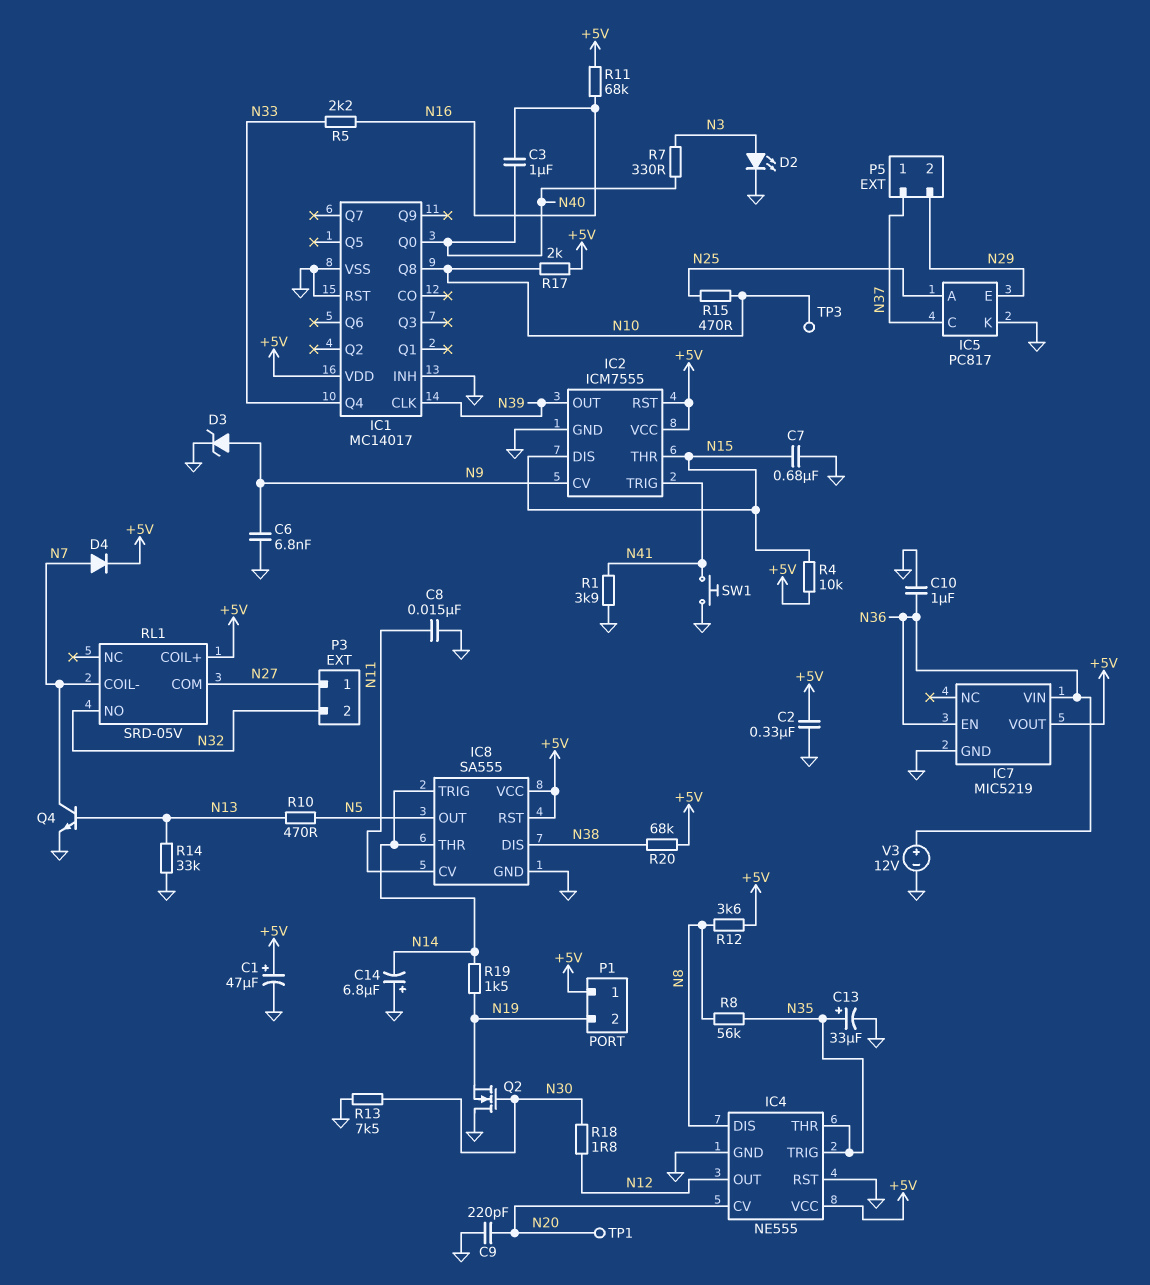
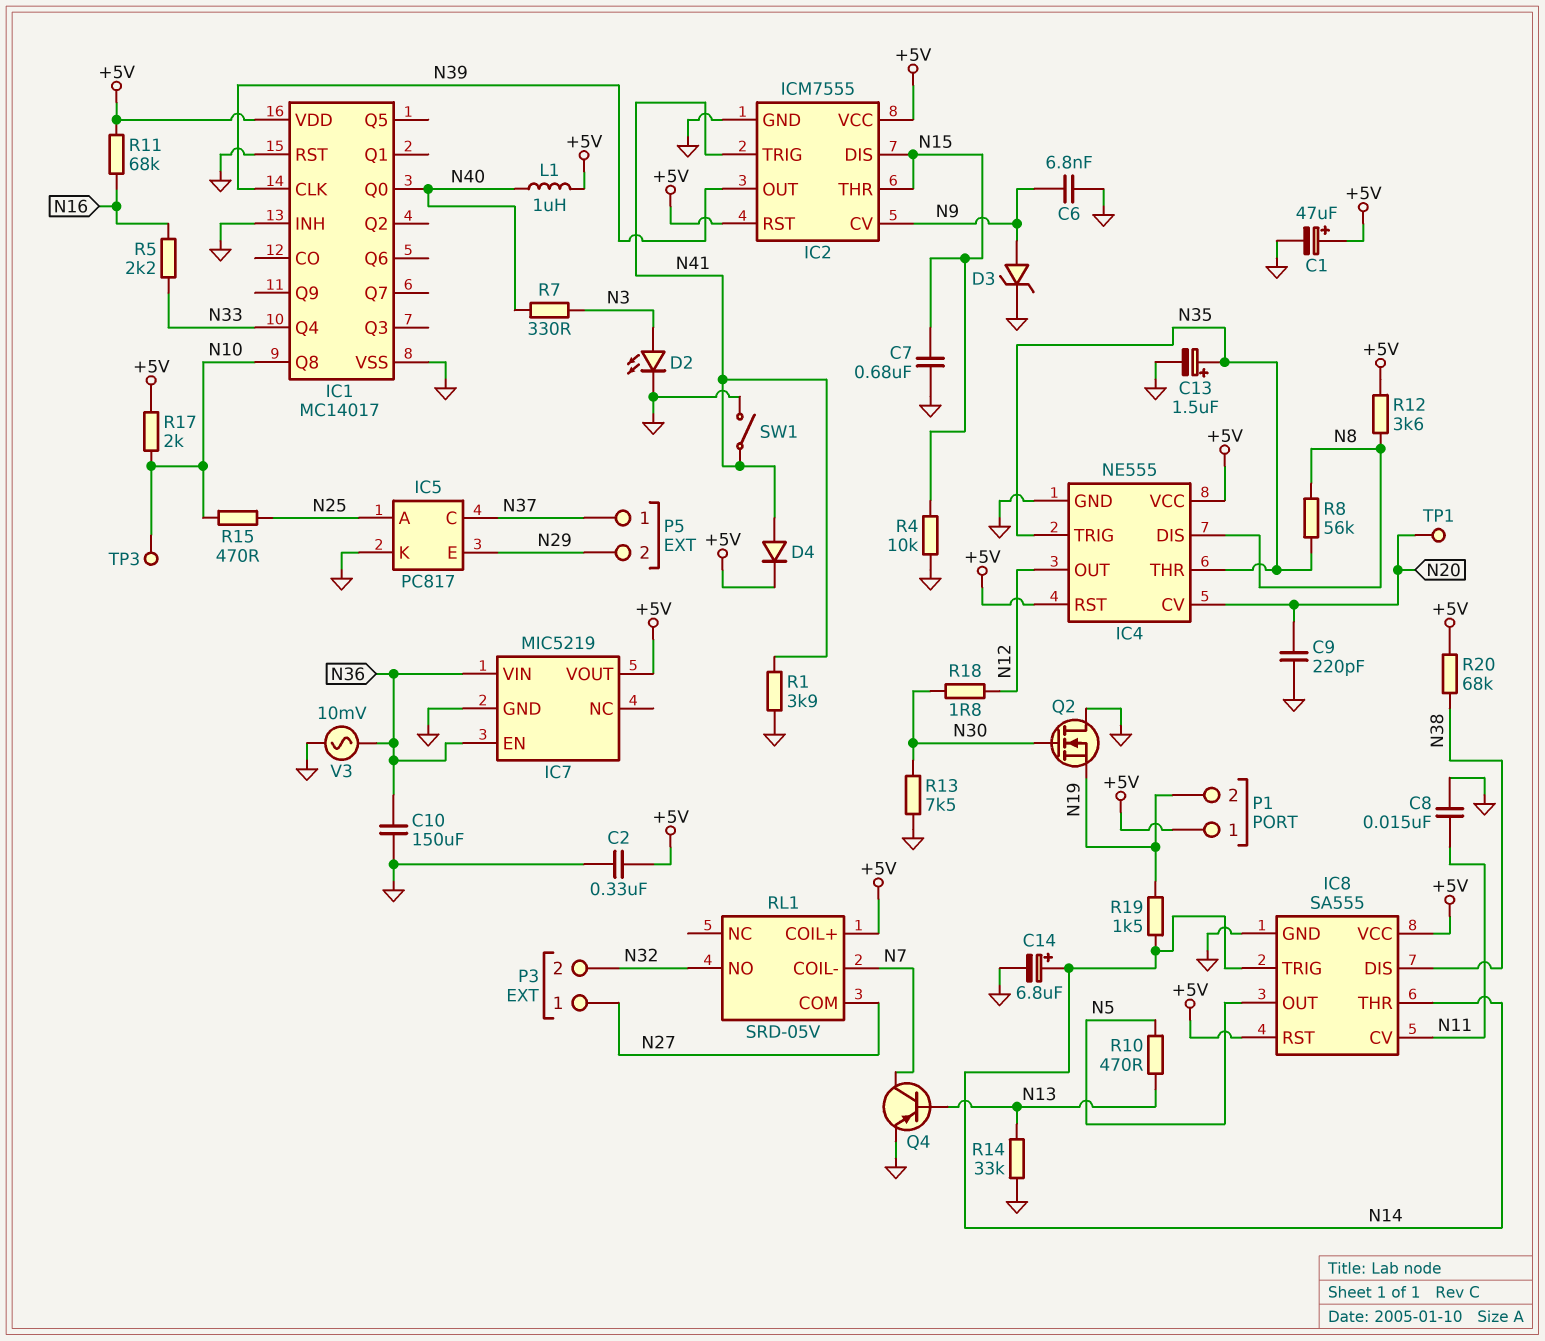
C3: 1uF (N16, N40) -> none
C10: 1uF (GND, N36) -> 150uF (GND, N36)
C13: 33uF (plus N35, minus GND) -> 1.5uF (plus N35, minus GND)
C14: 6.8uF (plus GND, minus N14) -> 6.8uF (plus N14, minus GND)
D4: diode (A N7, K +5V) -> diode (A N41, K +5V)
IC4 pin RST: GND -> +5V
L1: none -> 1uH (+5V, N40)
Q4: NPN (B N13, C N7, E GND) -> PNP (B N13, C N7, E GND)
R4: 10k (+5V, N15) -> 10k (GND, N15)
SW1: button (GND, N41) -> switch (GND, N41)
V3: 12V (plus N36, minus GND) -> AC 10mV (GND, N36)

